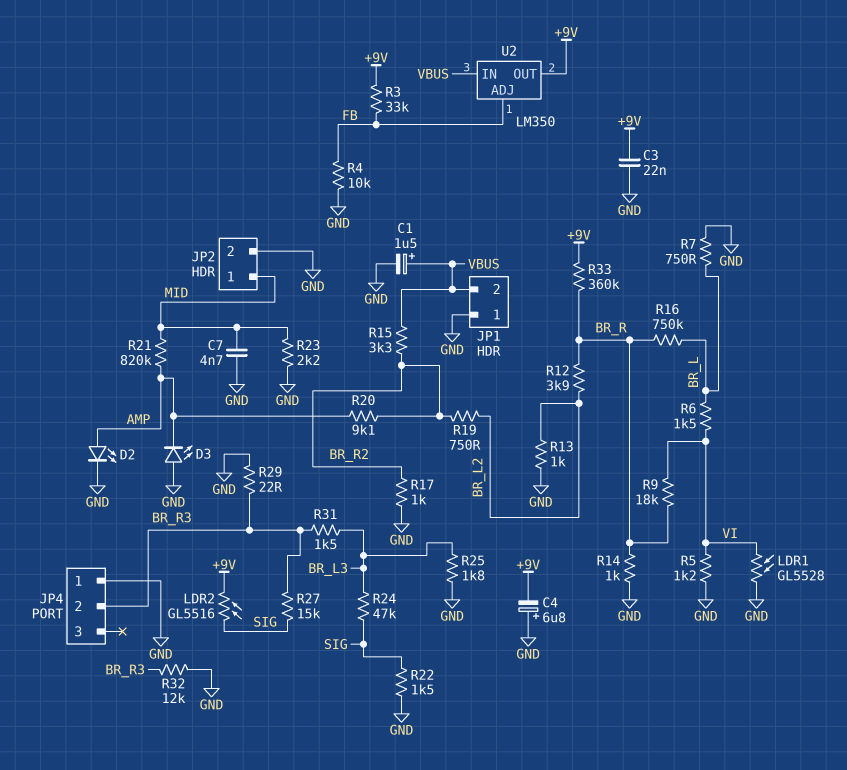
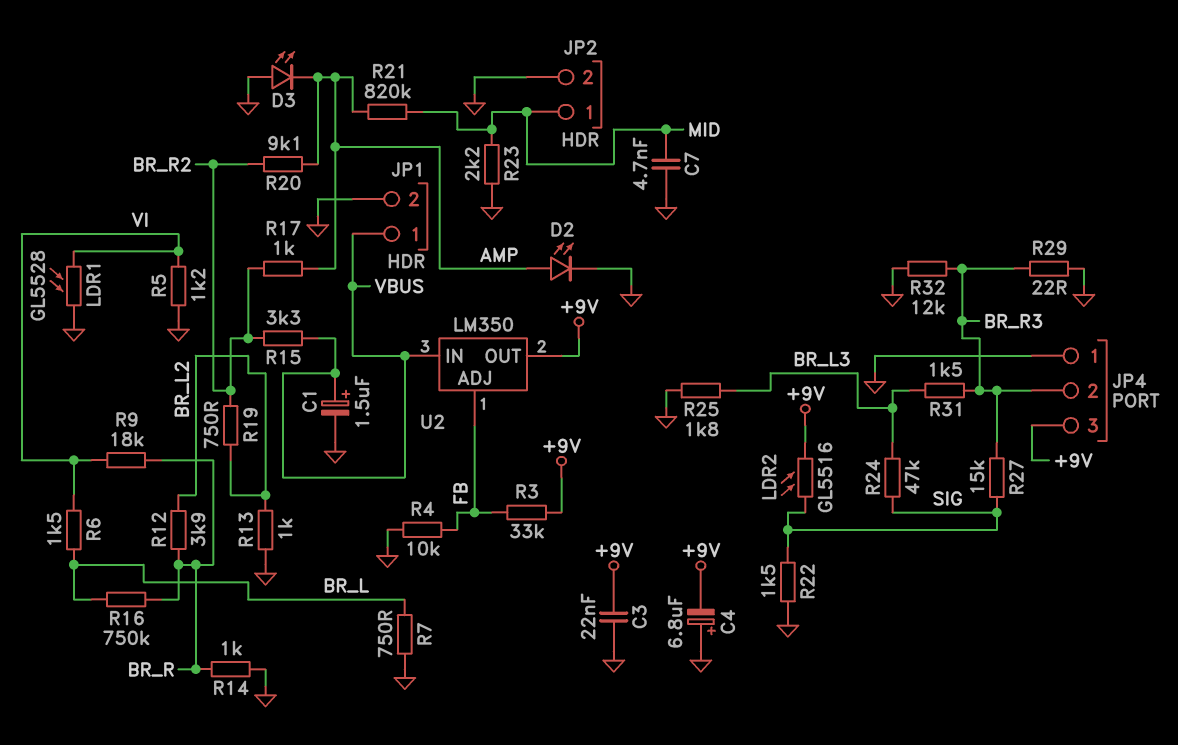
JP1 pin 1: GND -> VBUS
JP1 pin 2: VBUS -> GND
JP4 pin 3: none -> +9V
R17: 1k (BR_R2, GND) -> 1k (AMP, BR_R2)
R33: 360k (+9V, BR_R) -> none

